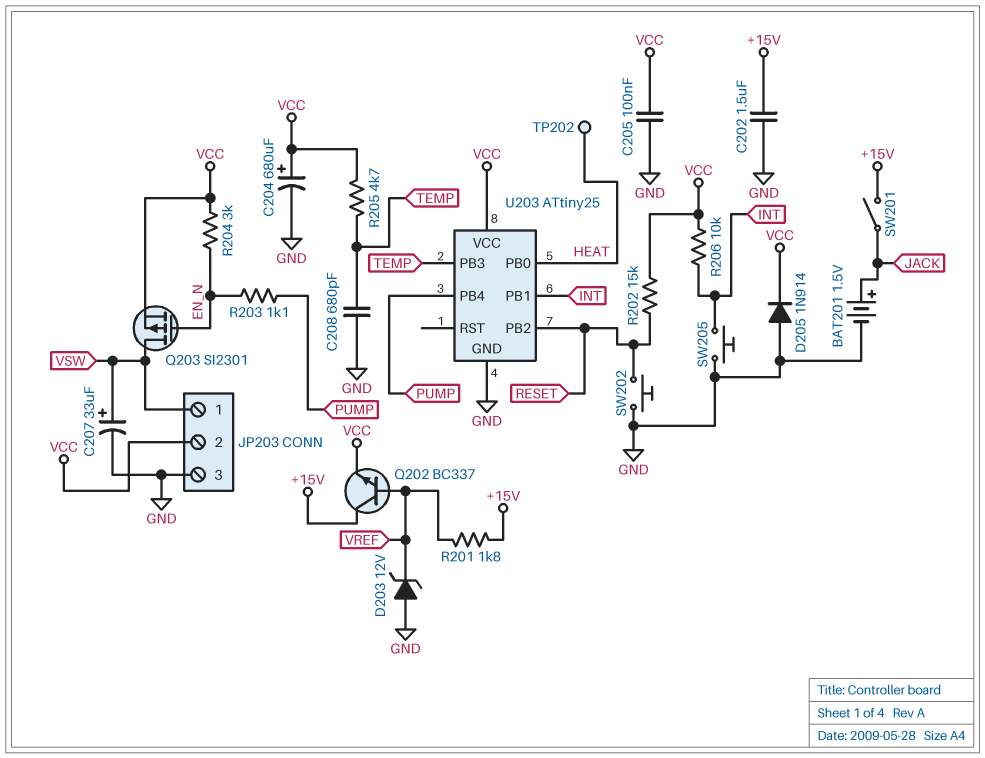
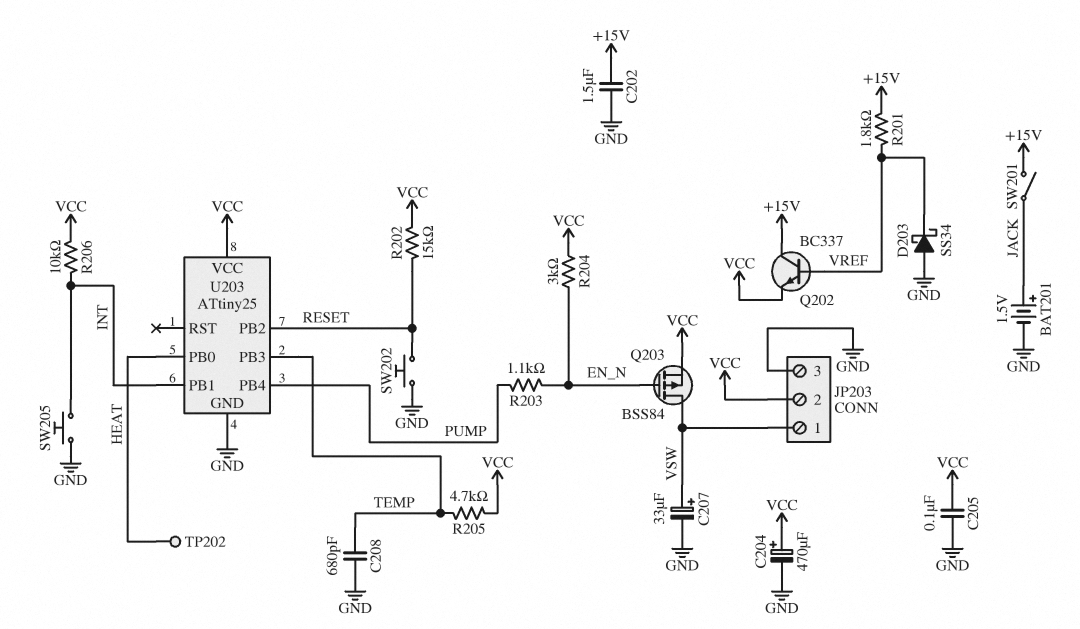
C204: 680uF (plus VCC, minus GND) -> 470uF (plus VCC, minus GND)
D203: zener 12V (A GND, K VREF) -> schottky SS34 (A GND, K VREF)
D205: diode 1N914 (A GND, K VCC) -> none
Q203: PMOS SI2301 (G EN_N, D VSW, S VCC) -> PMOS BSS84 (G EN_N, D VSW, S VCC)

